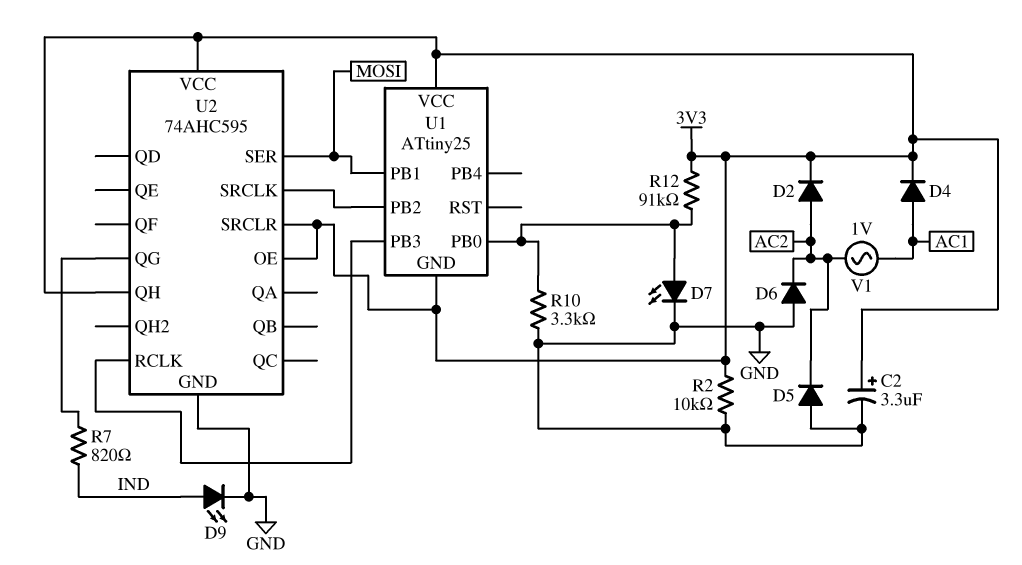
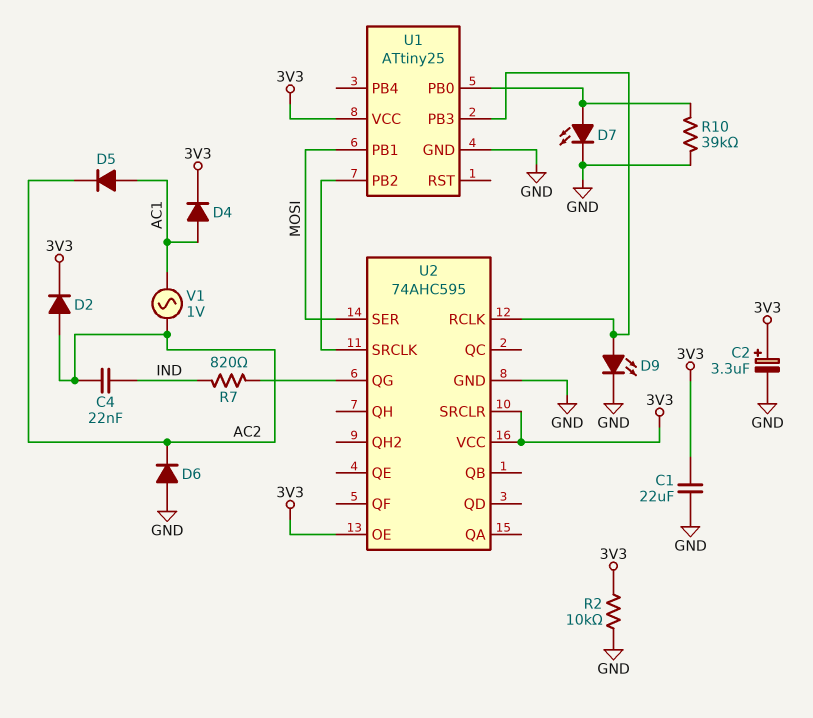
C1: none -> 22uF (3V3, GND)
C4: none -> 22nF (AC2, IND)
D5: diode (A GND, K AC2) -> diode (A AC1, K AC2)
D9: LED (A IND, K GND) -> LED (A U1/PB3, K GND)
R10: 3.3k (GND, U1/PB0) -> 39k (GND, U1/PB0)
R12: 91k (3V3, U1/PB0) -> none
U1 pin GND: 3V3 -> GND
U2 pin QH: 3V3 -> none

